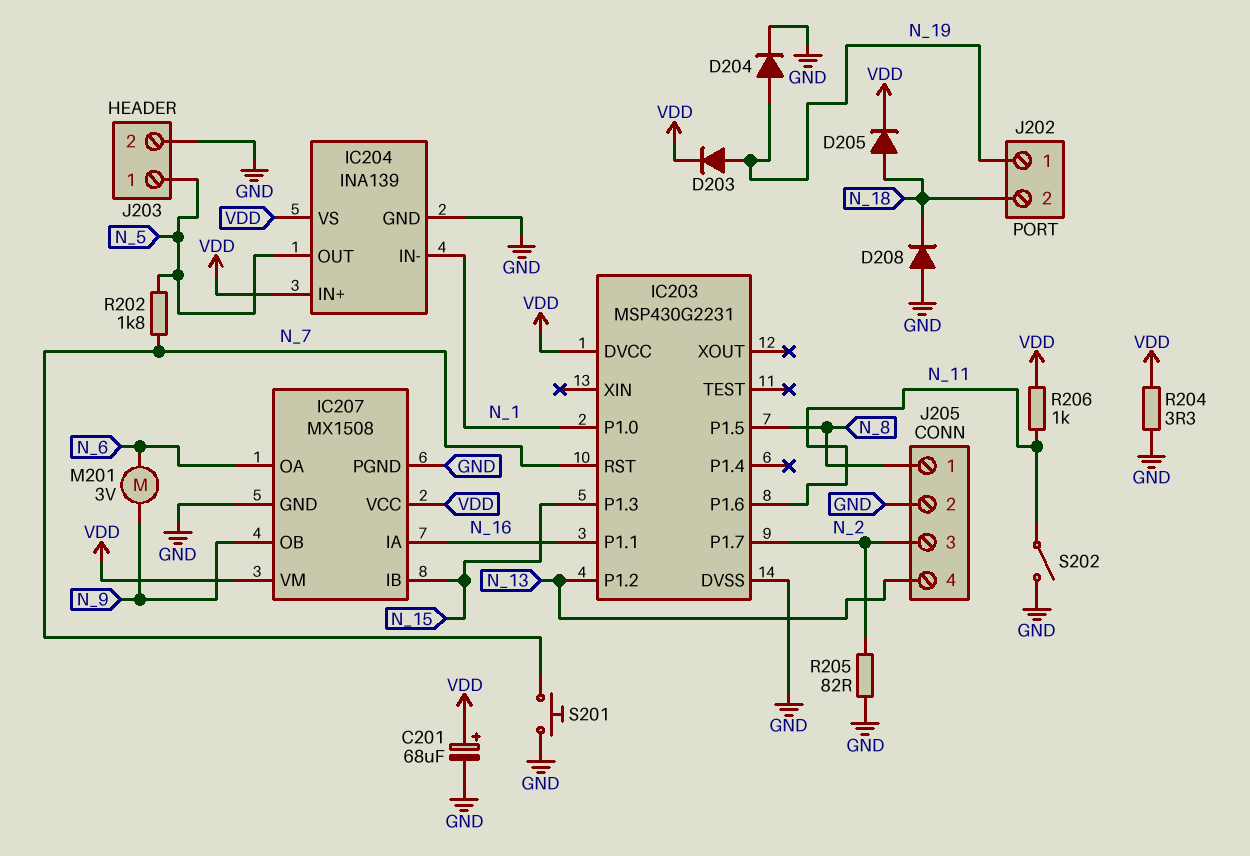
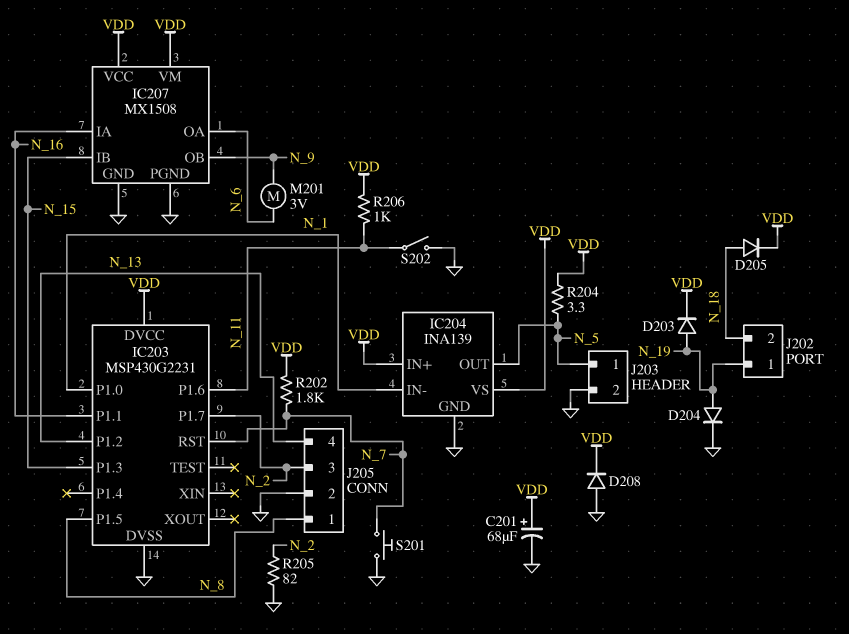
D208: diode (A GND, K N_18) -> diode (A GND, K VDD)
R202: 1.8k (N_5, N_7) -> 1.8k (N_7, VDD)
R204: 3.3 (GND, VDD) -> 3.3 (N_5, VDD)

